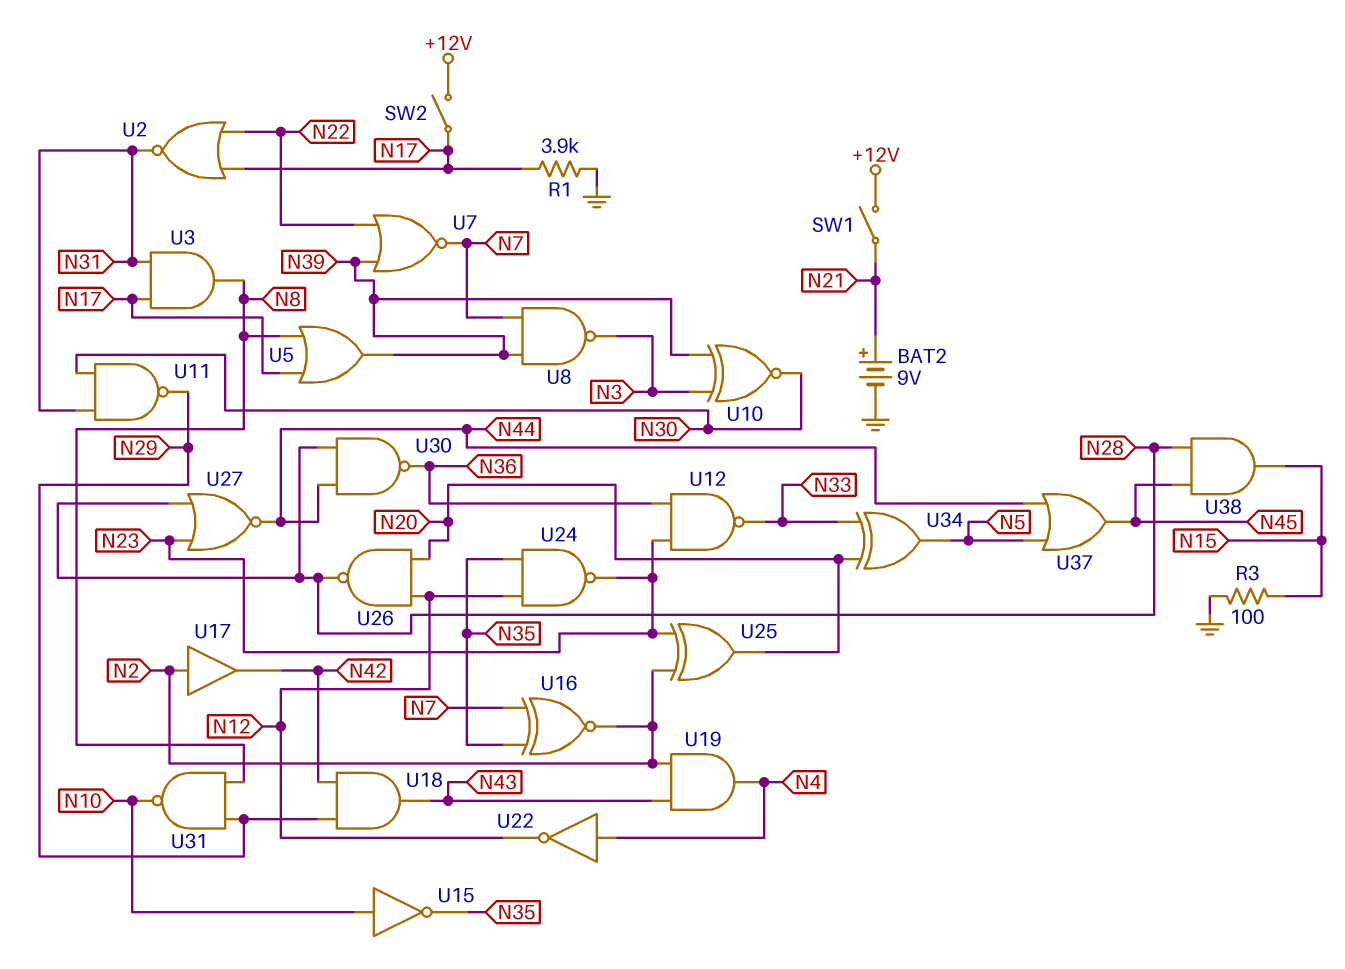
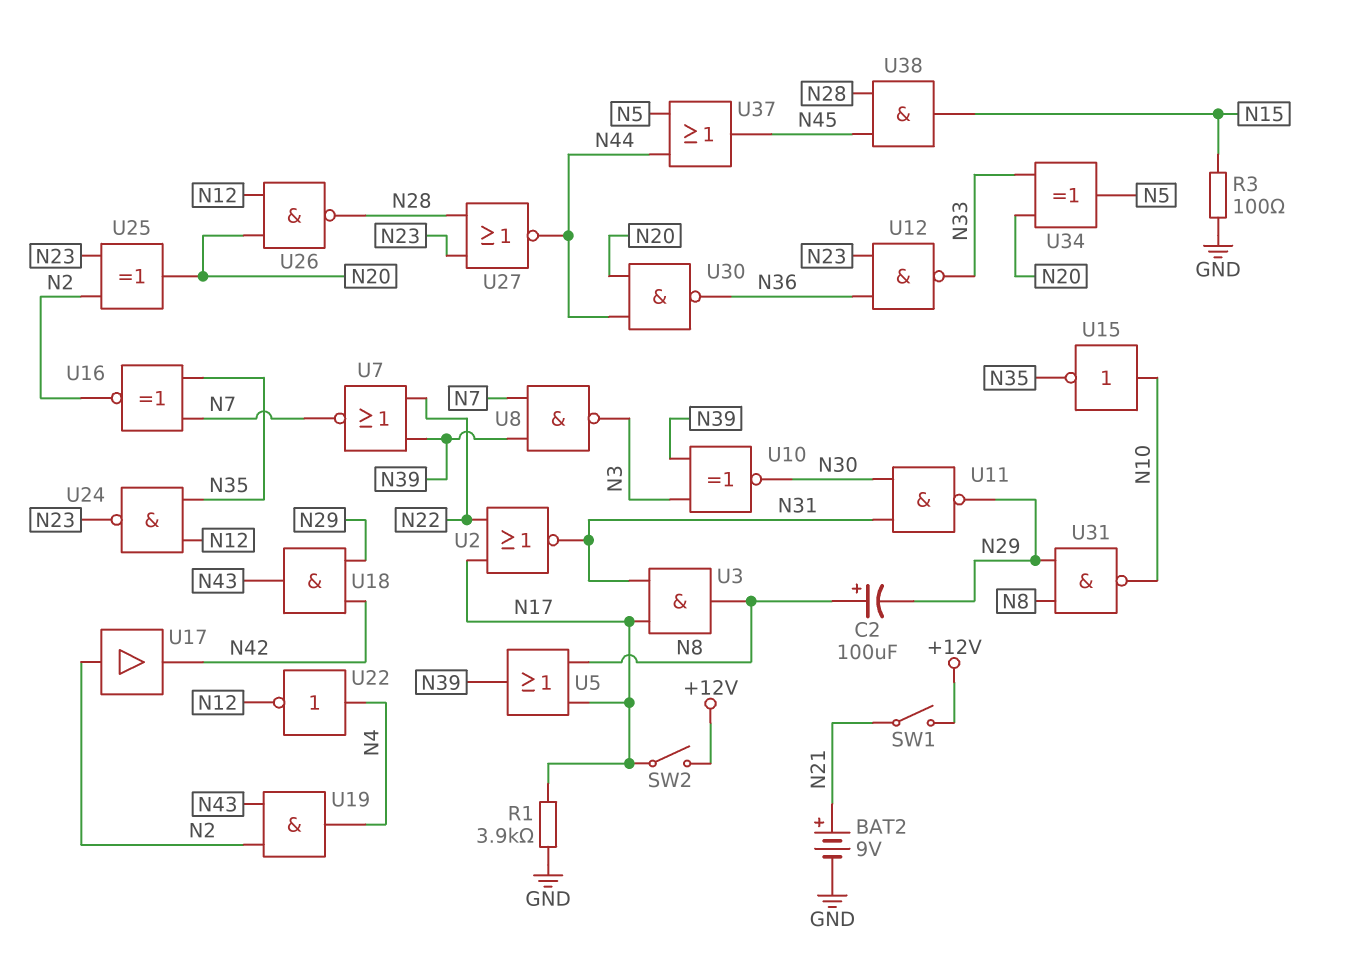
C2: none -> 100uF (plus N8, minus N29)
U30: NAND (in N28, in N44, out N36) -> NAND (in N20, in N44, out N36)

